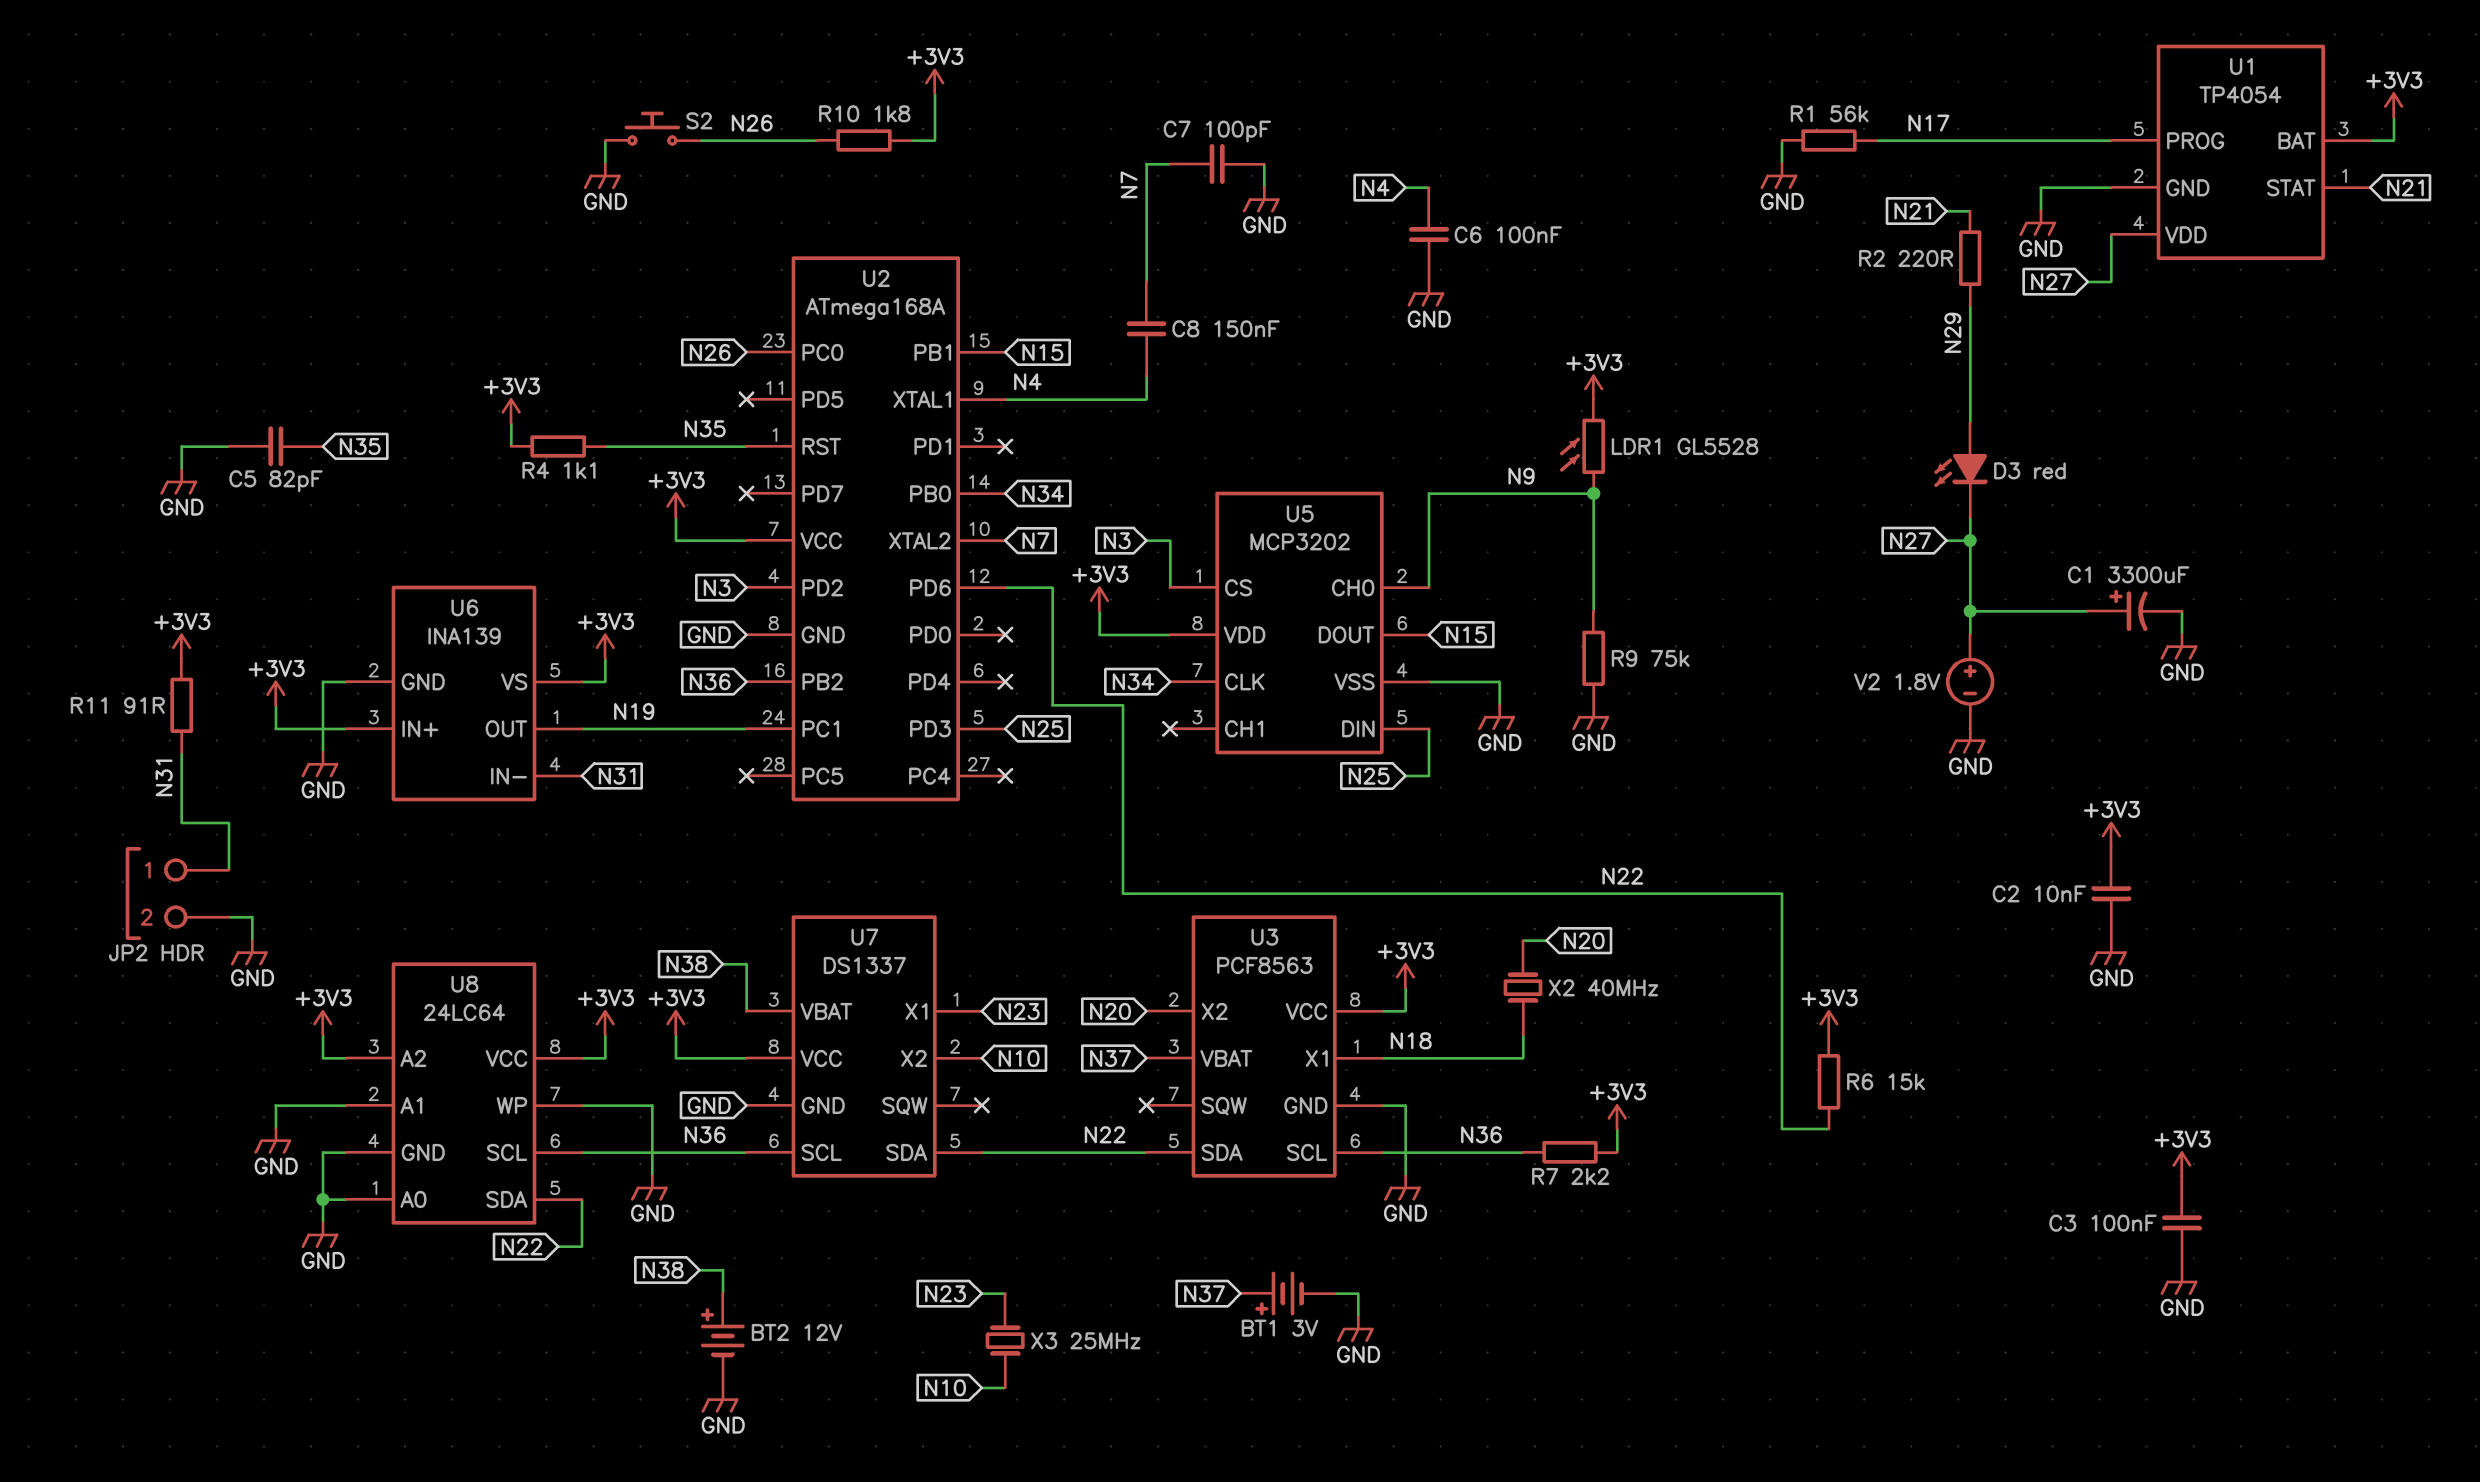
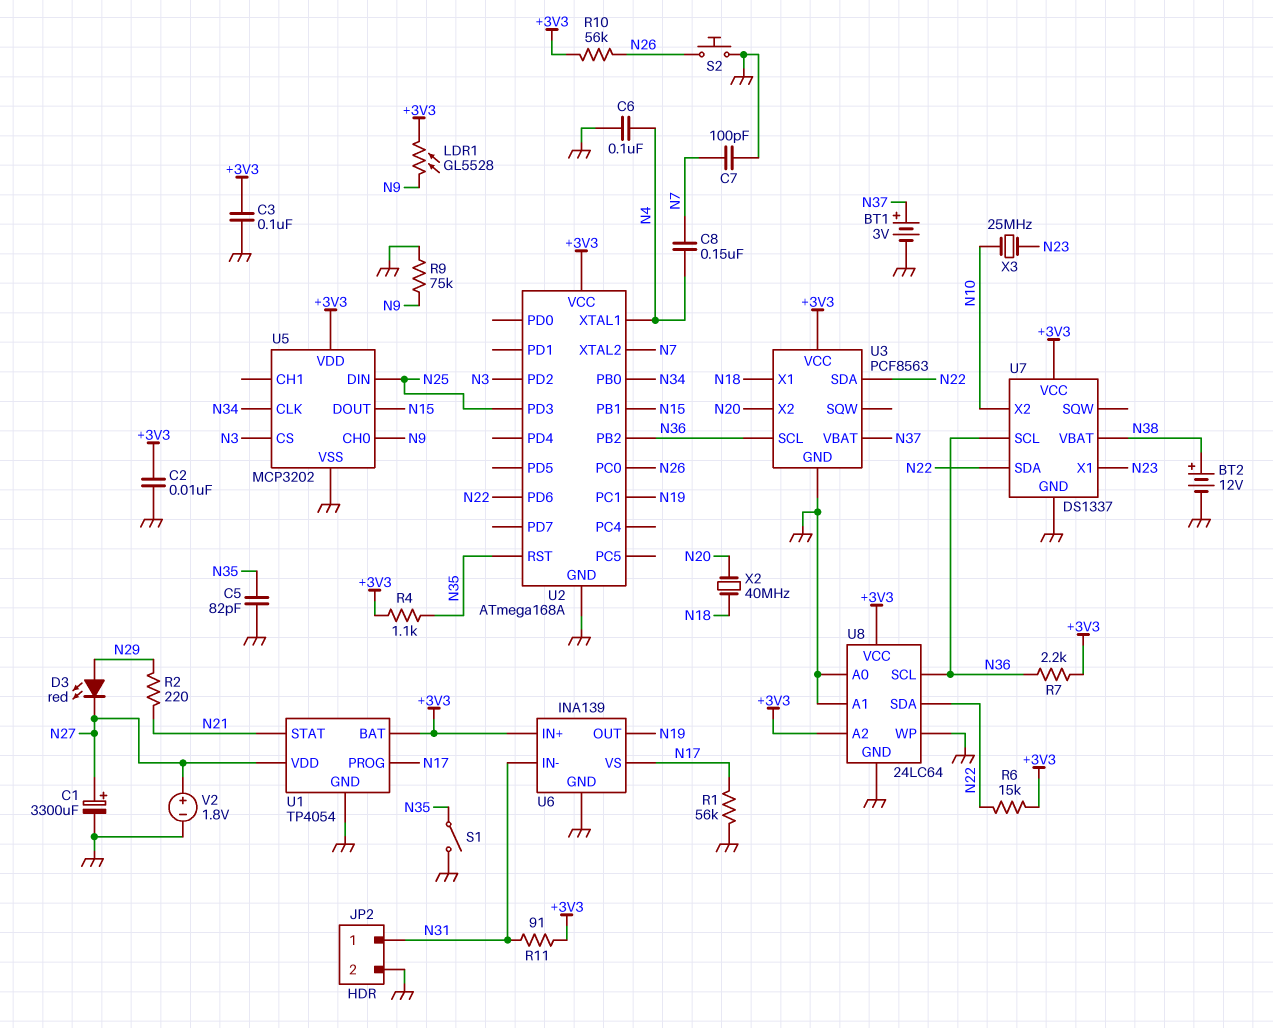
R10: 1.8k (+3V3, N26) -> 56k (+3V3, N26)
S1: none -> switch (GND, N35)
U6 pin VS: +3V3 -> N17

